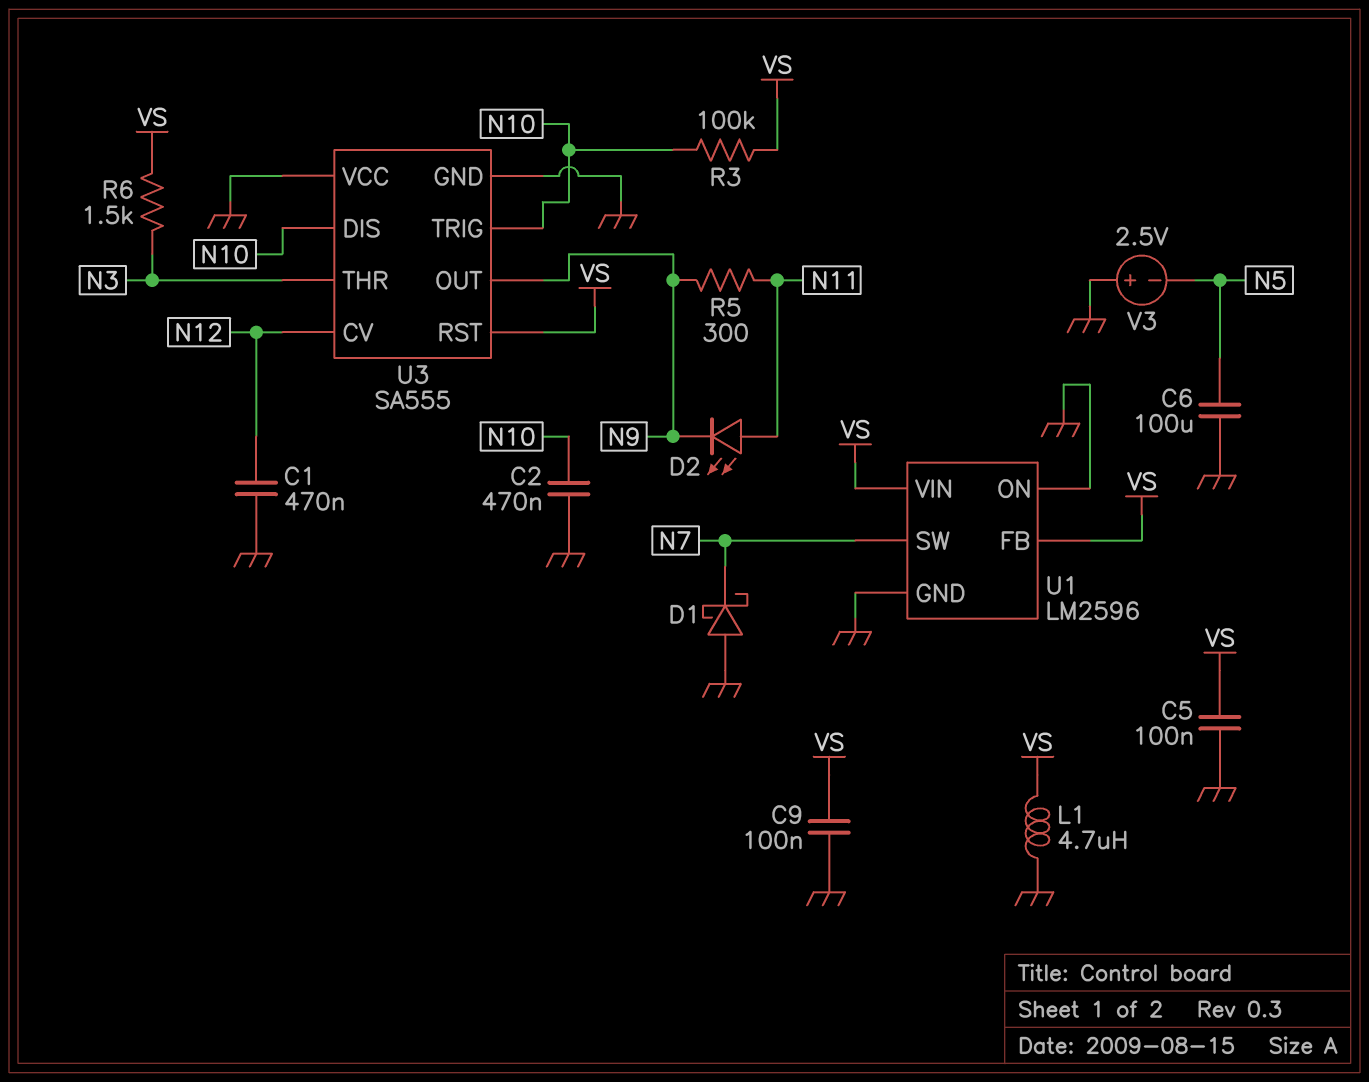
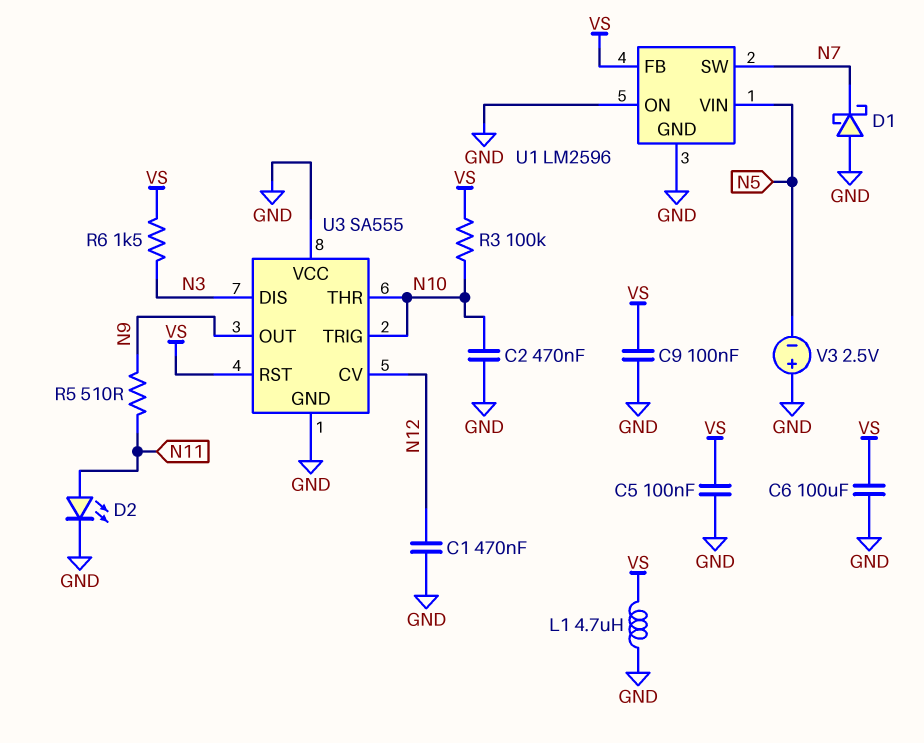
C6: 100uF (GND, N5) -> 100uF (GND, VS)
D2: LED (A N11, K N9) -> LED (A N11, K GND)
R5: 300 (N9, N11) -> 510 (N9, N11)
U1 pin VIN: VS -> N5
U3 pin DIS: N10 -> N3
U3 pin THR: N3 -> N10

